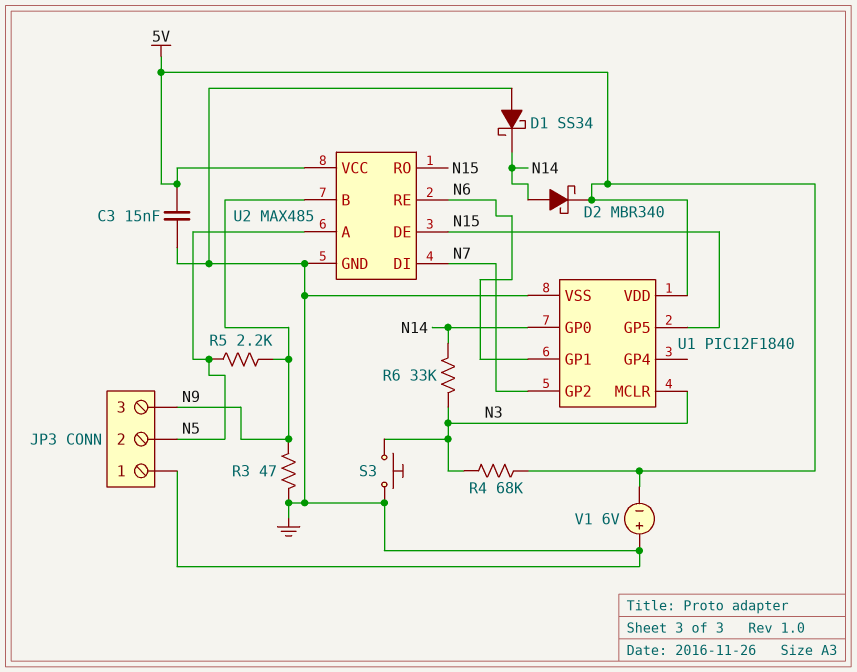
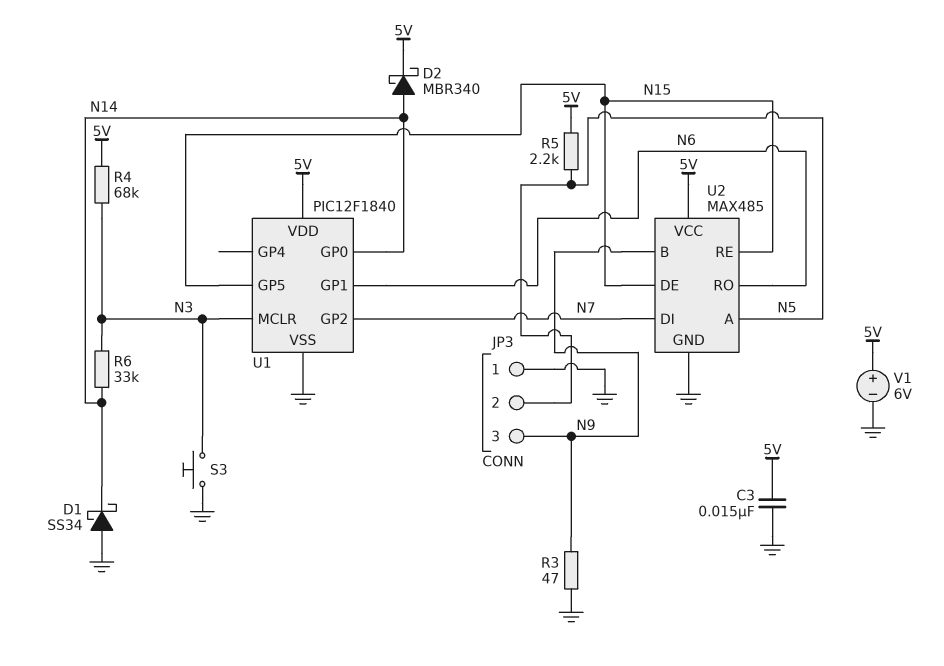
R5: 2.2k (N5, N9) -> 2.2k (5V, N5)
U2 pin RE: N6 -> N15
U2 pin RO: N15 -> N6
V1: 6V (plus GND, minus 5V) -> 6V (plus 5V, minus GND)

